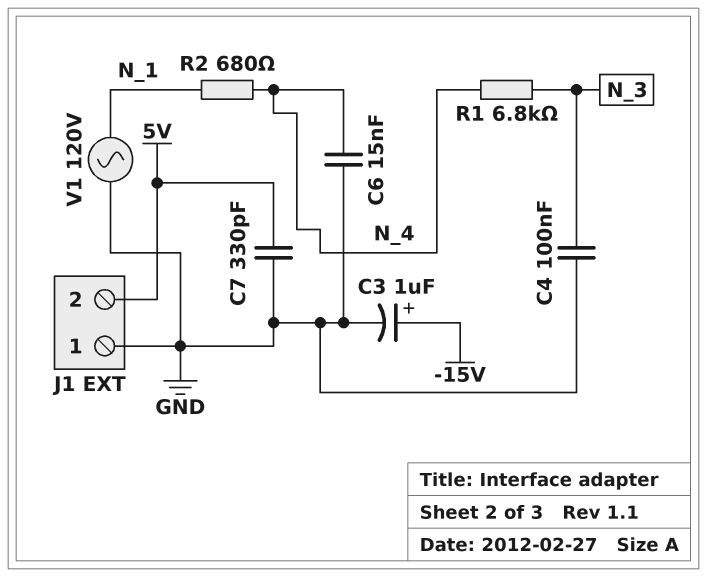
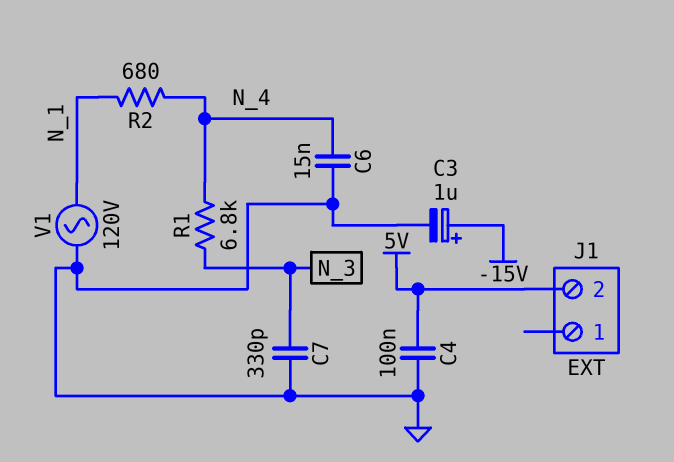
C4: 100nF (GND, N_3) -> 100nF (5V, GND)
C7: 330pF (5V, GND) -> 330pF (GND, N_3)
J1 pin 1: GND -> none

